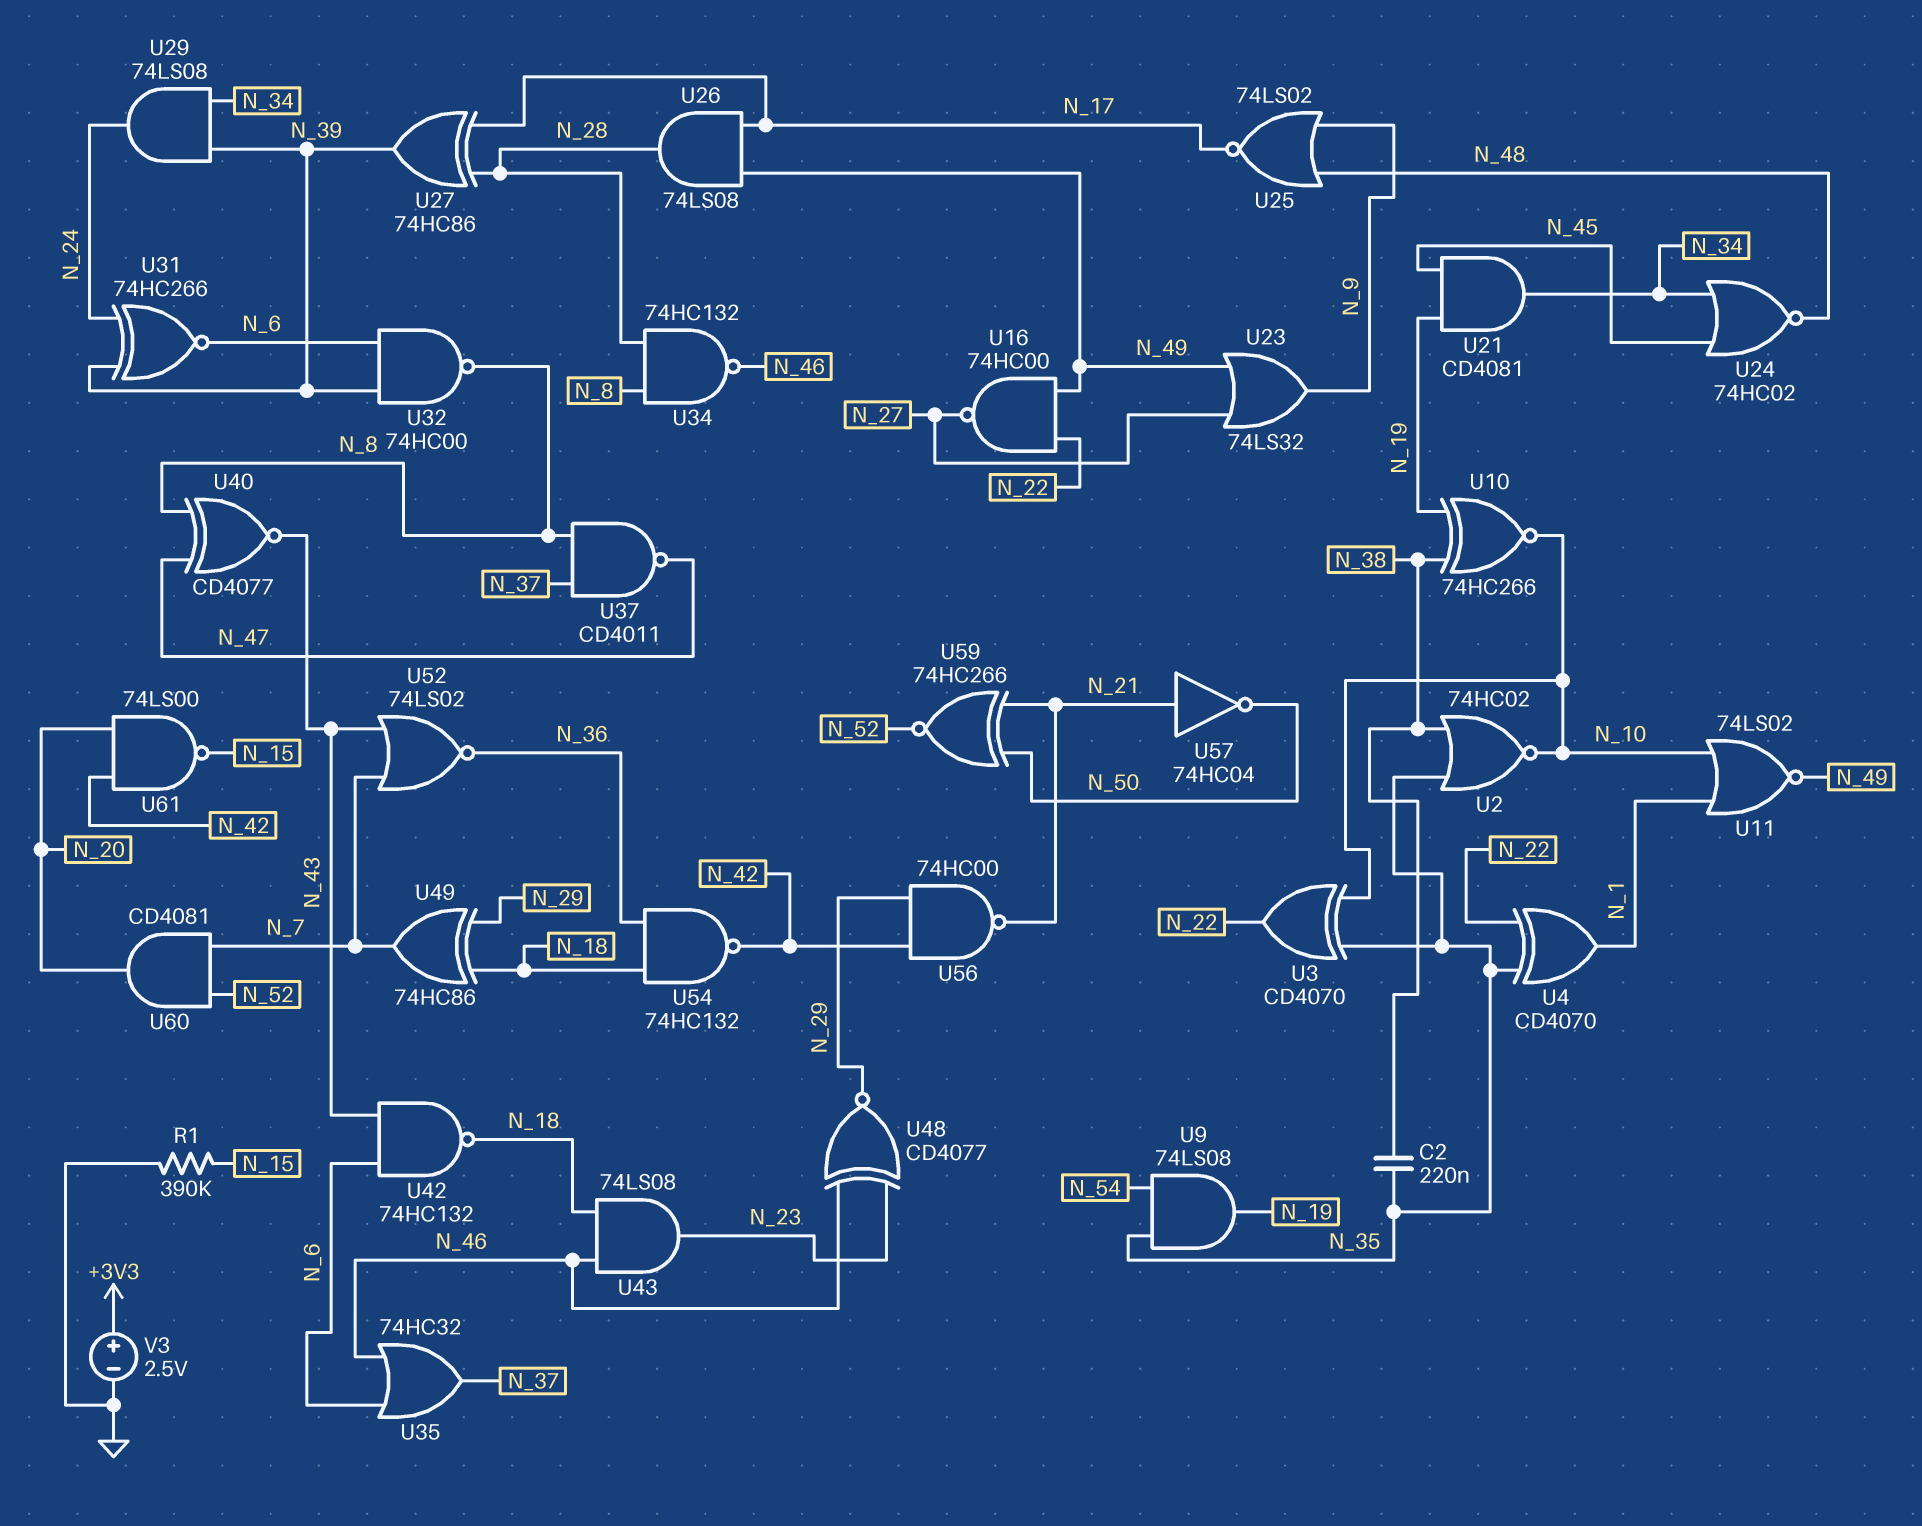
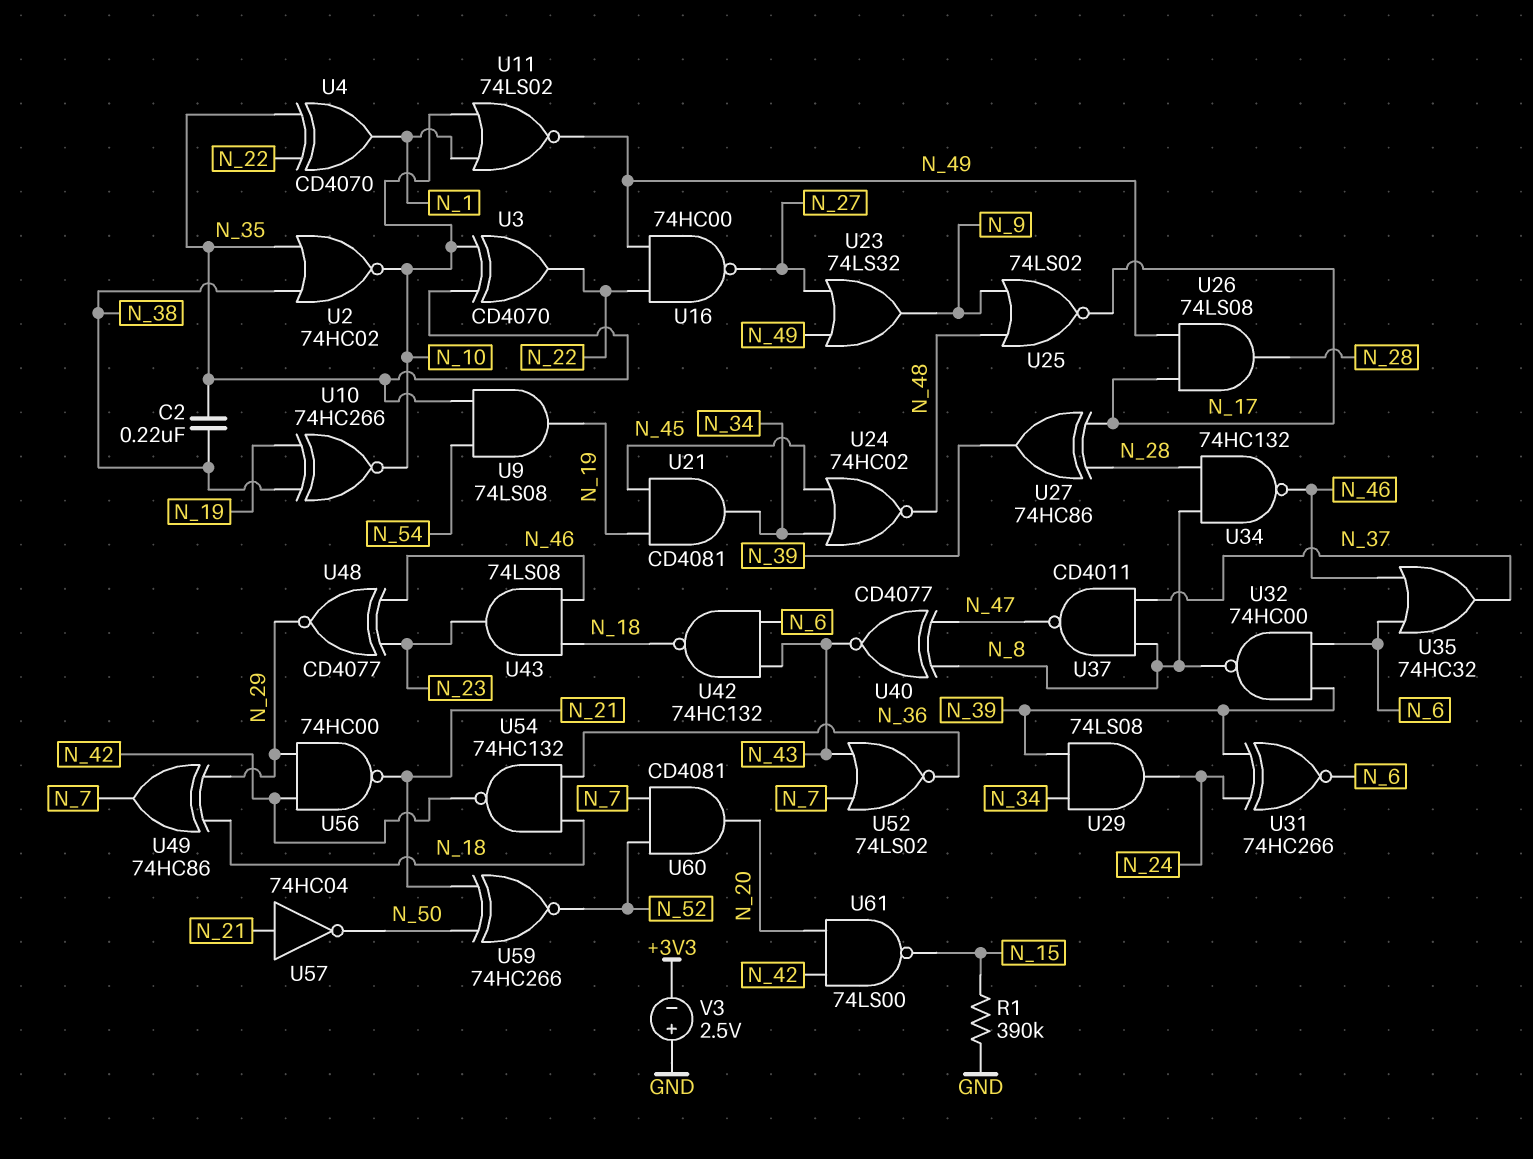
V3: 2.5V (plus +3V3, minus GND) -> 2.5V (plus GND, minus +3V3)

